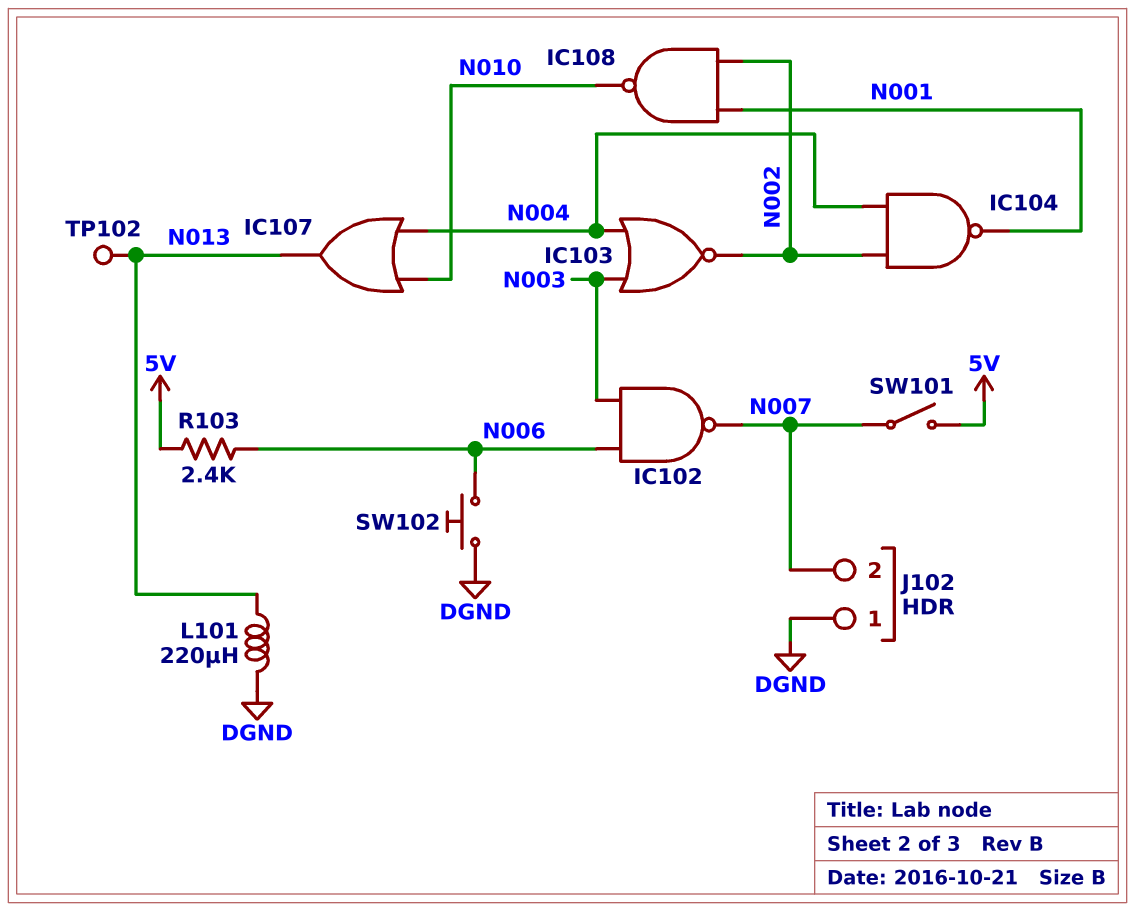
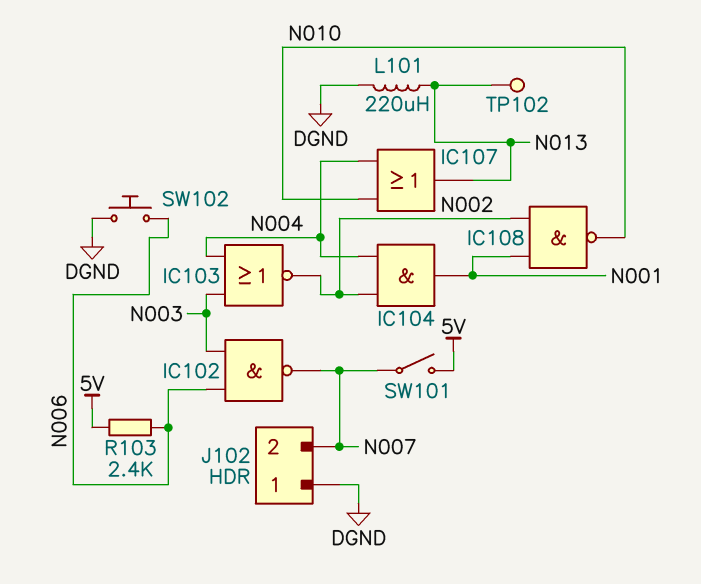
IC104: NAND (in N002, in N004, out N001) -> AND (in N002, in N004, out N001)

